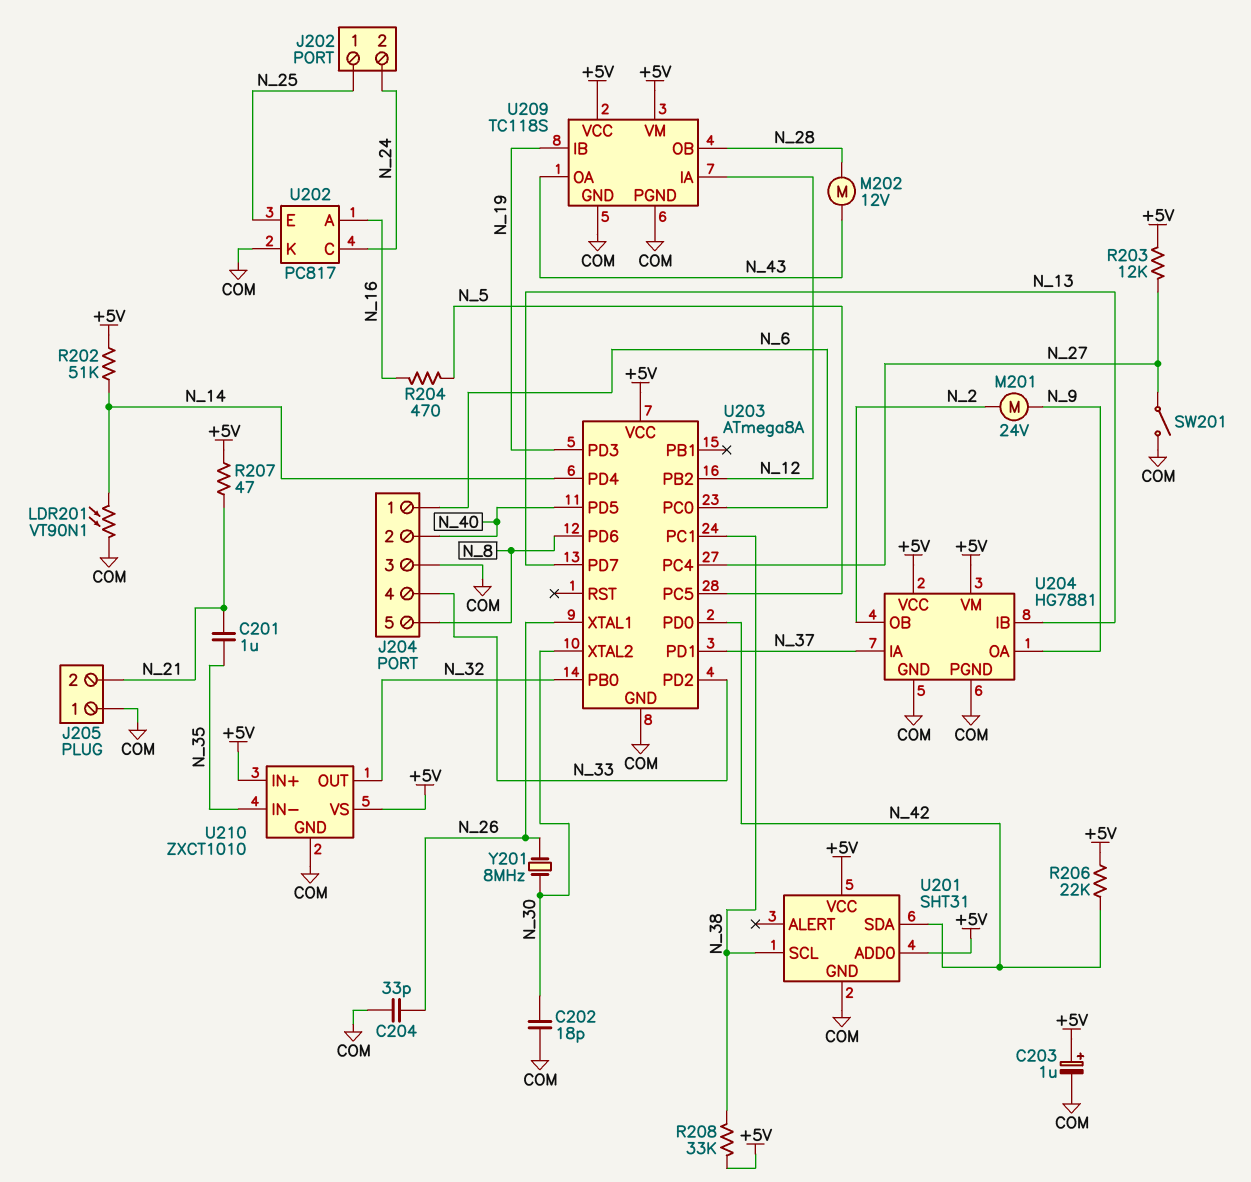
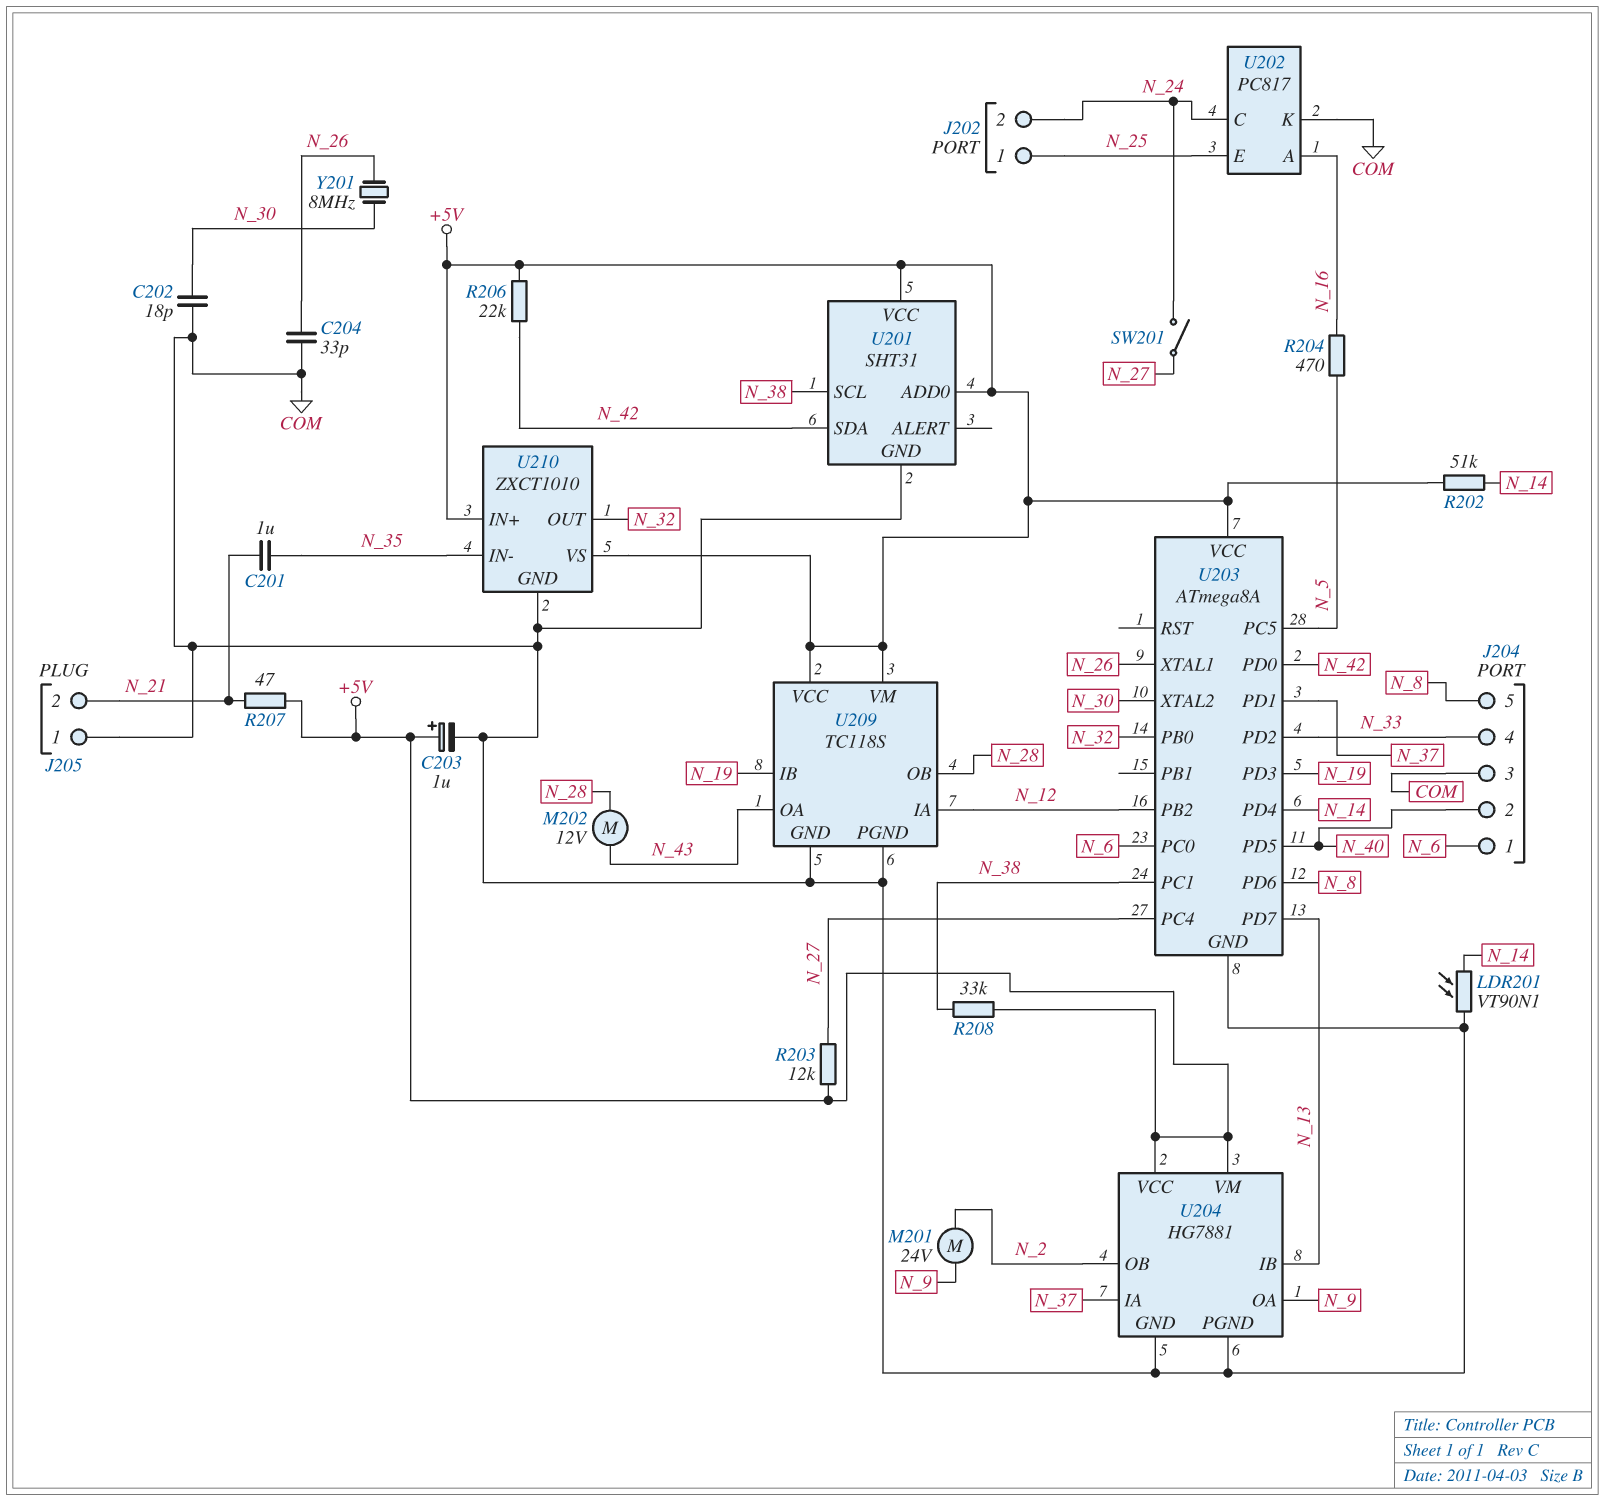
SW201: switch (COM, N_27) -> switch (N_24, N_27)

